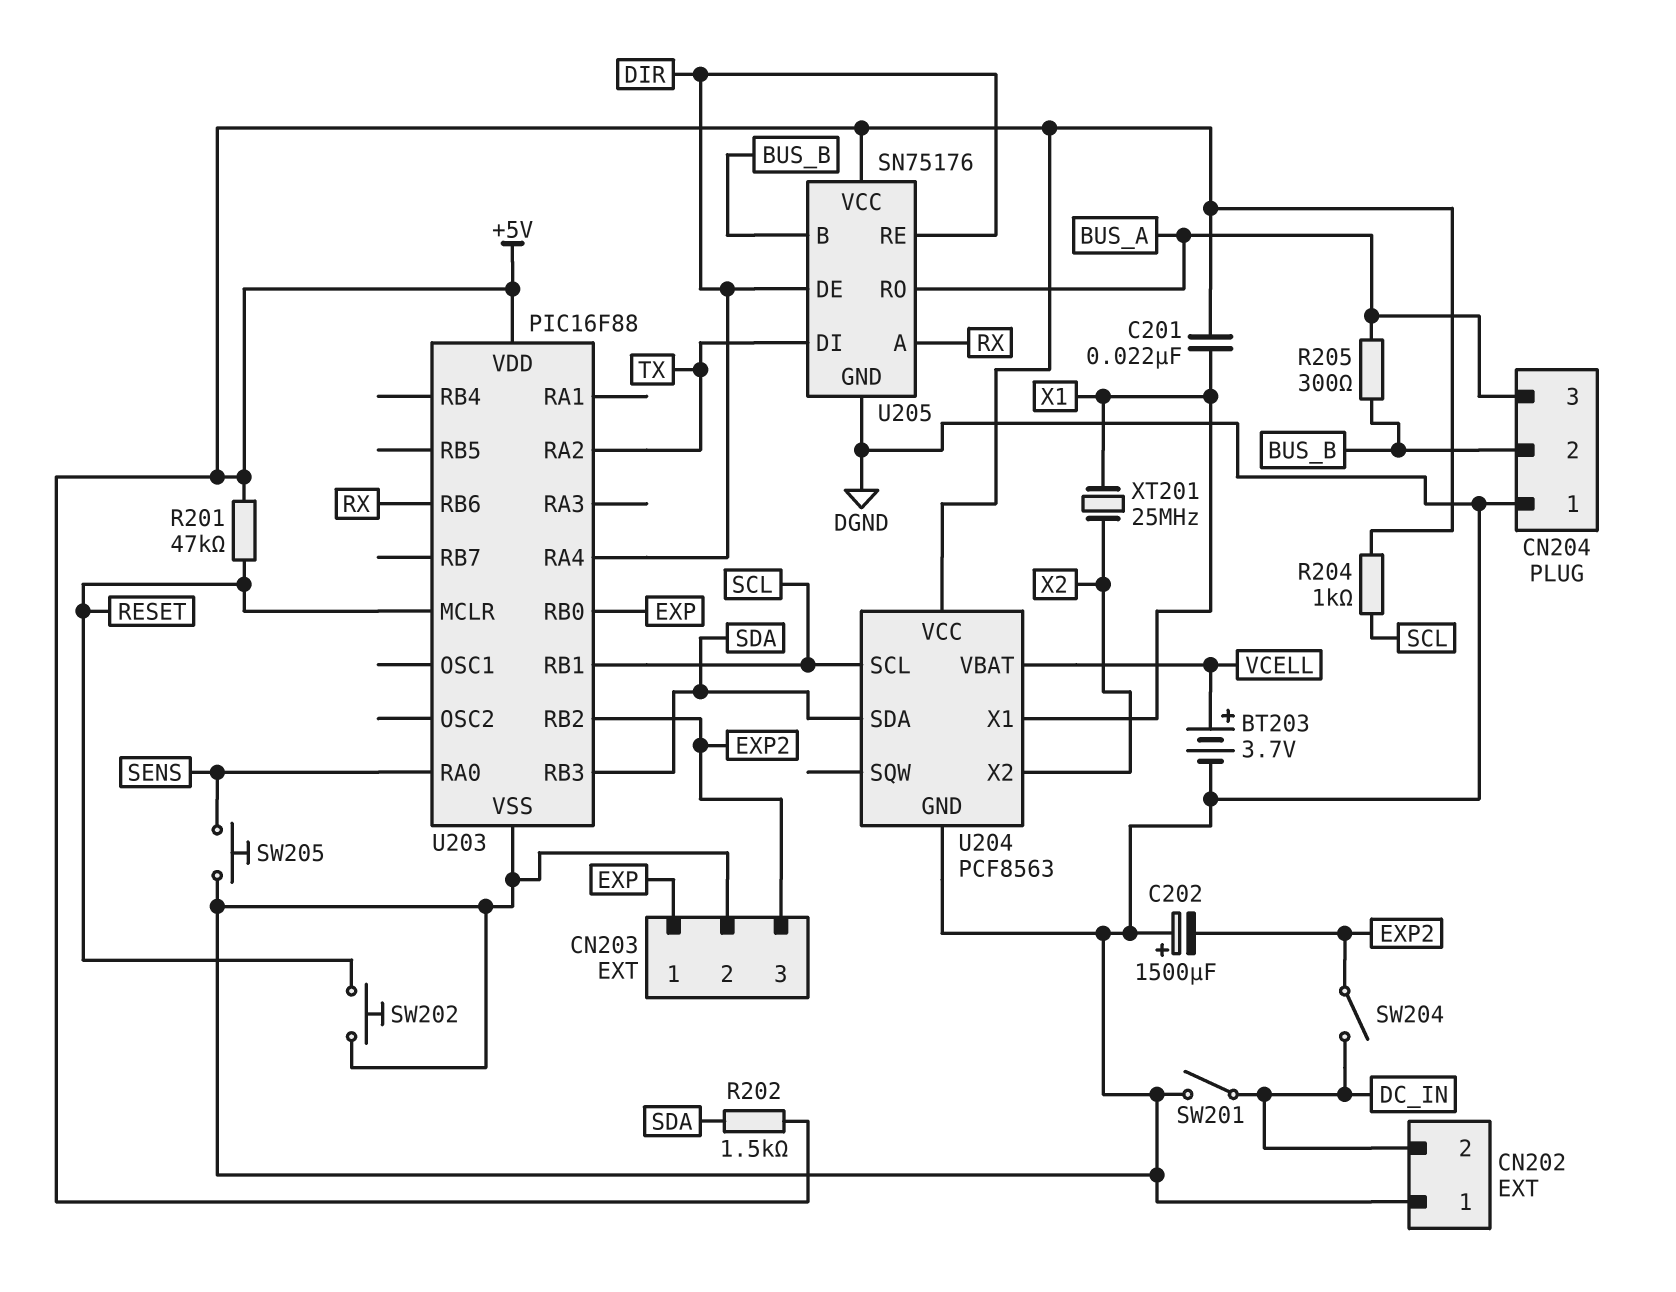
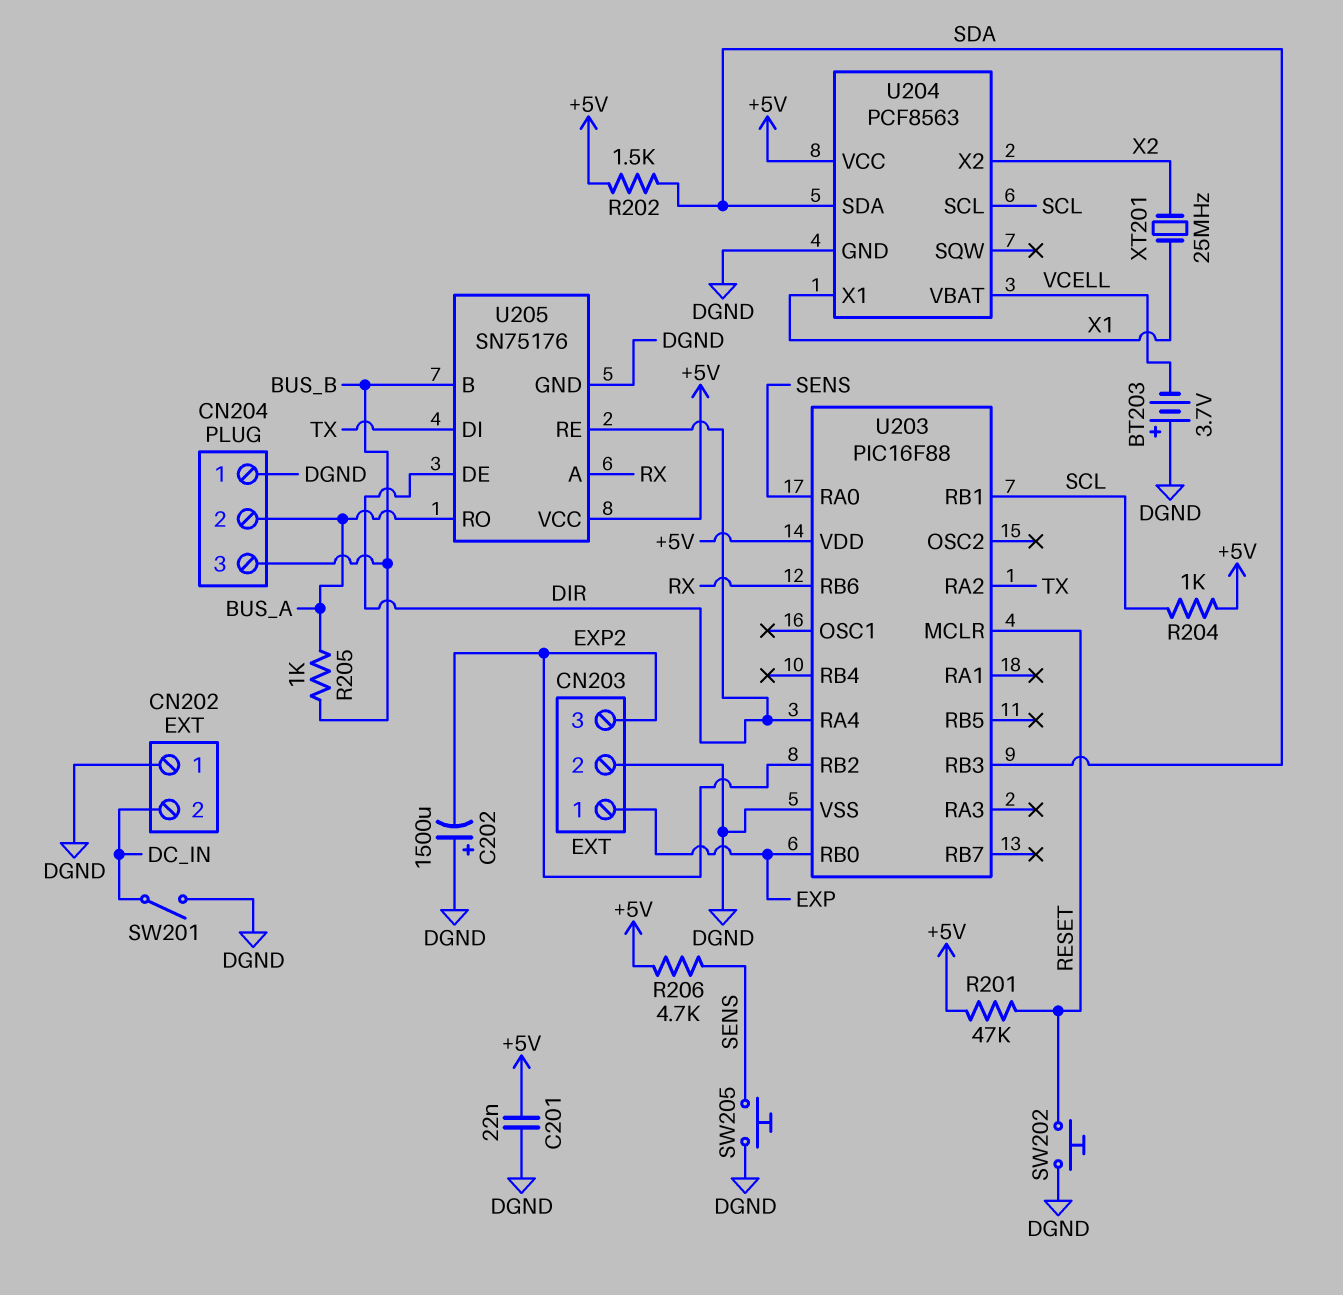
BT203: 3.7V (plus VCELL, minus DGND) -> 3.7V (plus DGND, minus VCELL)
C201: 22nF (+5V, X1) -> 22nF (+5V, DGND)
CN204 pin 2: BUS_B -> BUS_A
CN204 pin 3: BUS_A -> BUS_B
R205: 300 (BUS_A, BUS_B) -> 1k (BUS_A, BUS_B)
R206: none -> 4.7k (+5V, SENS)
SW204: switch (DC_IN, EXP2) -> none

